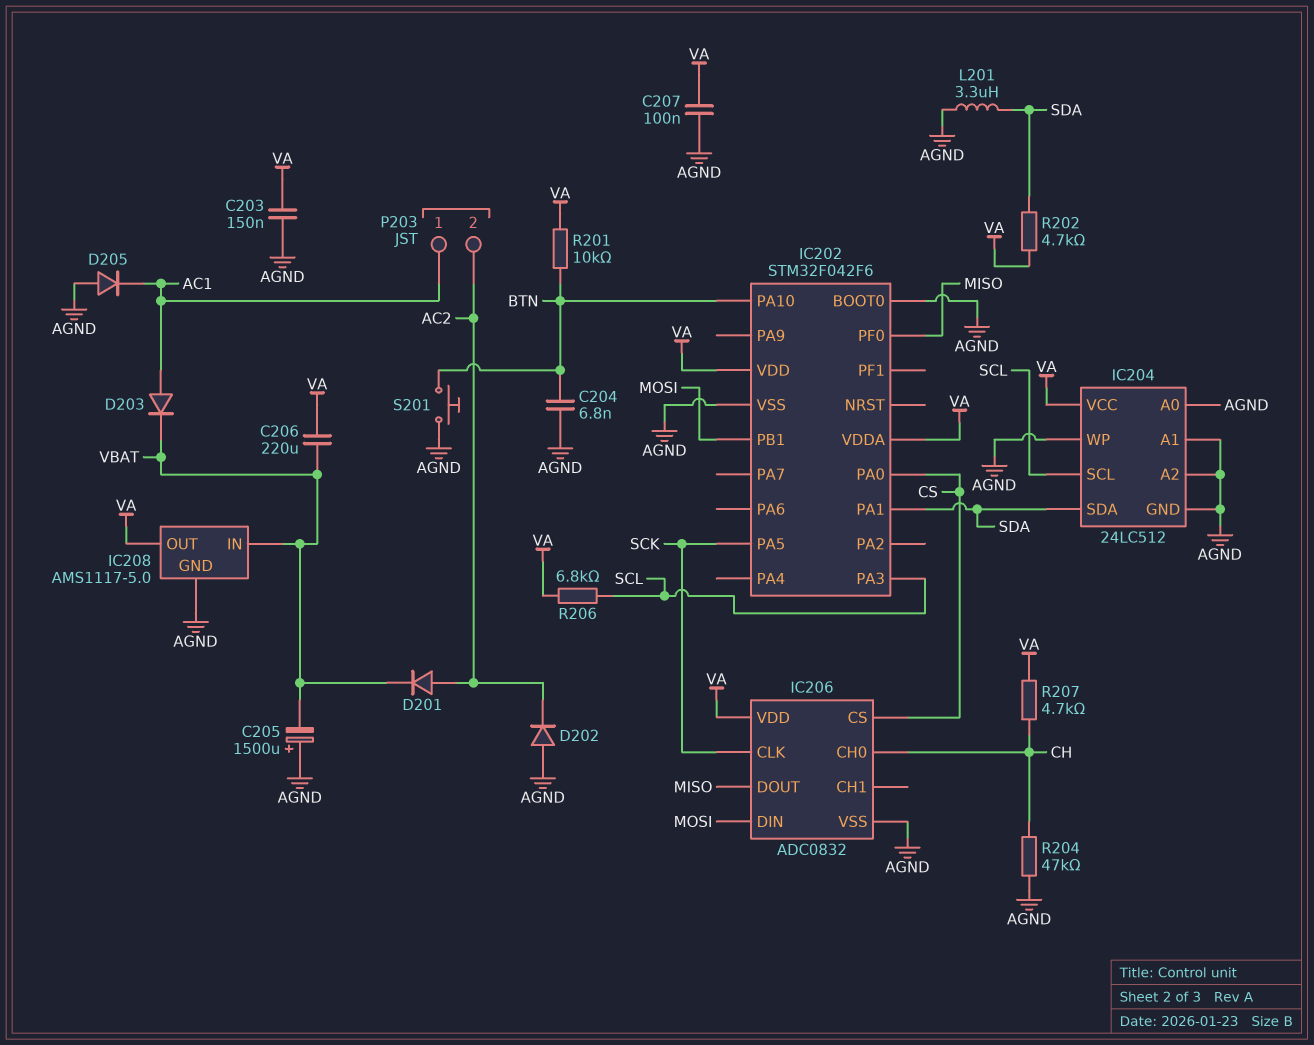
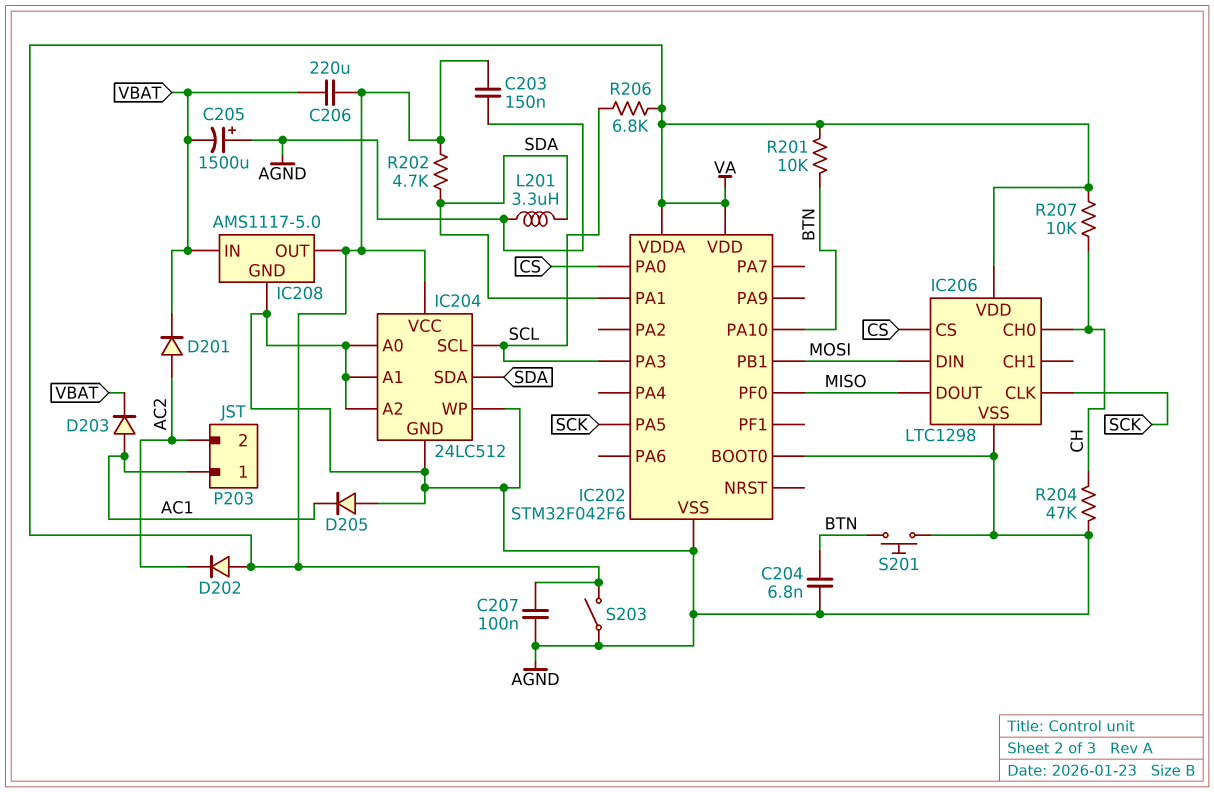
D202: diode (A AGND, K AC2) -> diode (A VA, K AC2)
IC206: ADC0832 -> LTC1298
R207: 4.7k (CH, VA) -> 10k (CH, VA)
S203: none -> switch (AGND, VA)

